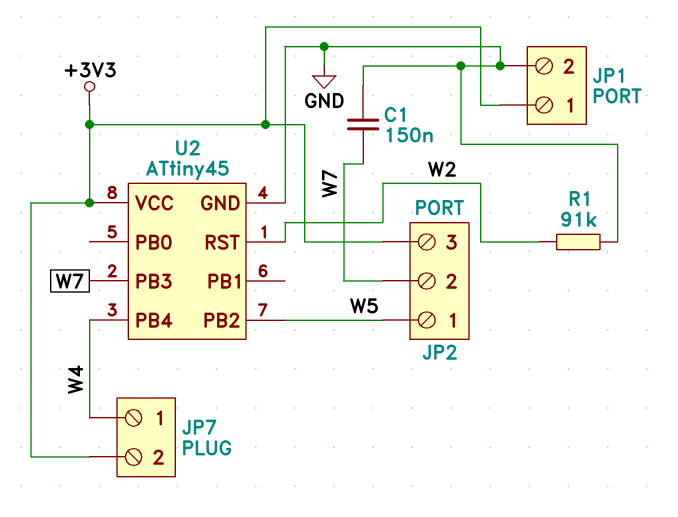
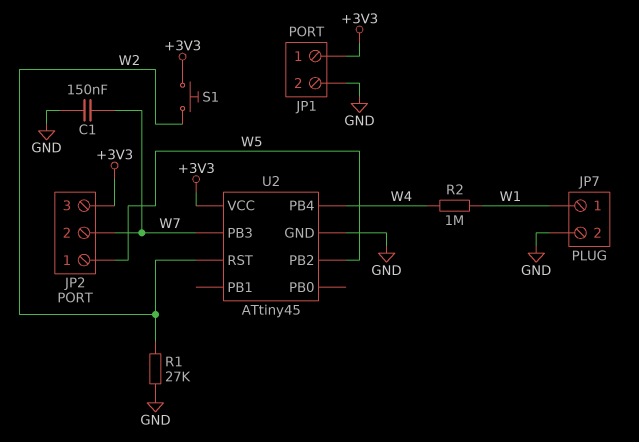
JP7 pin 1: W4 -> W1
JP7 pin 2: +3V3 -> GND
R1: 91k (GND, W2) -> 27k (GND, W2)
R2: none -> 1M (W1, W4)
S1: none -> button (+3V3, W2)

